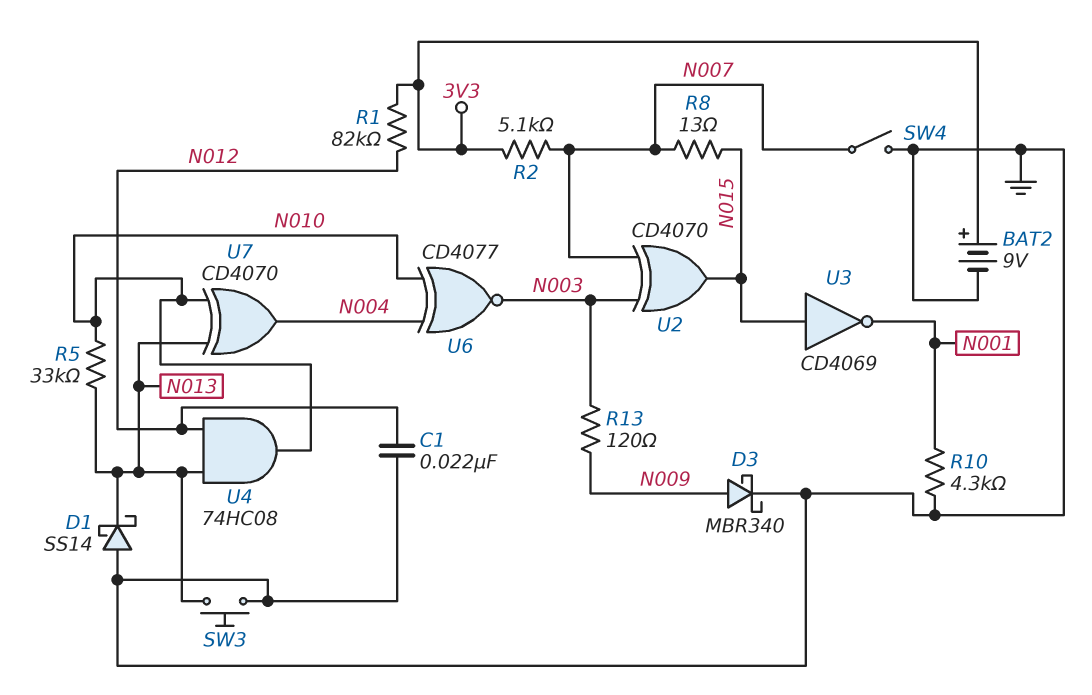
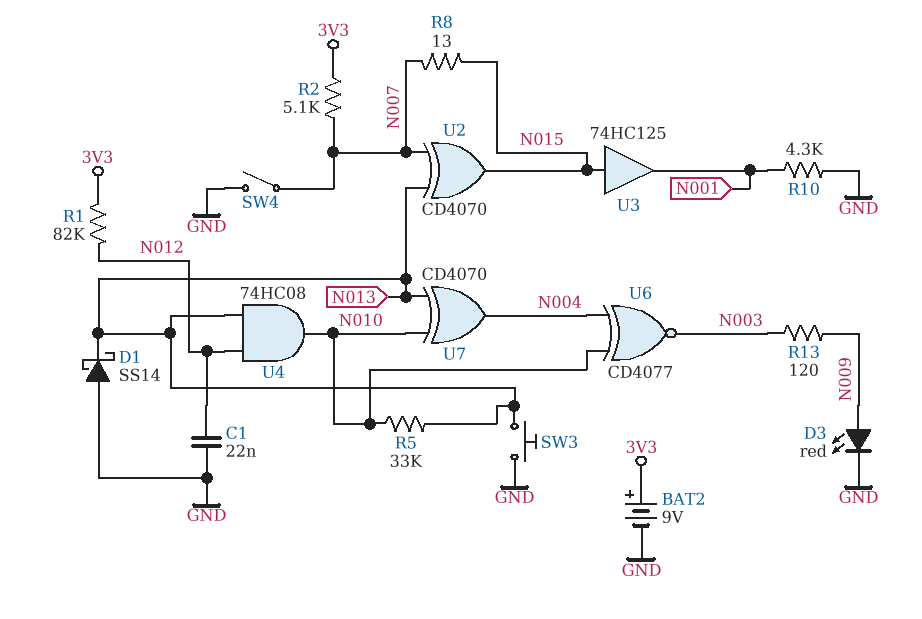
D3: schottky MBR340 (A N009, K GND) -> LED red (A N009, K GND)
U2: XOR CD4070 (in N003, in N007, out N015) -> XOR CD4070 (in N007, in N013, out N015)
U3: NOT CD4069 (in N015, out N001) -> buffer 74HC125 (in N015, out N001)

